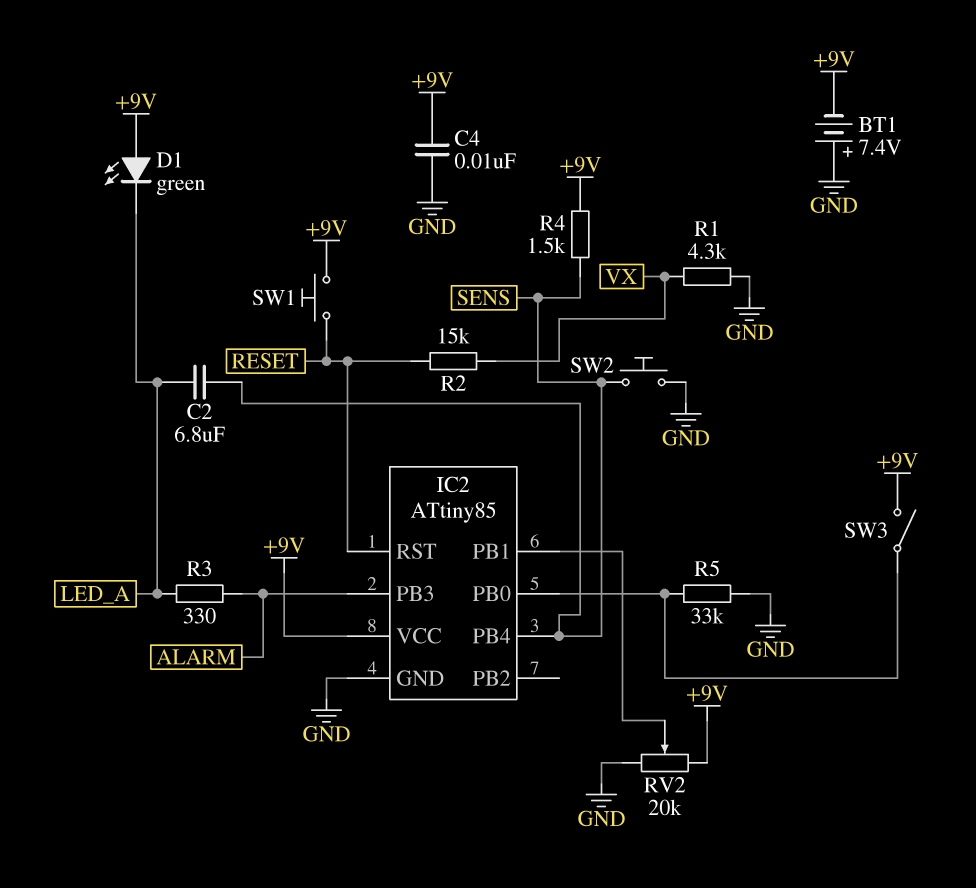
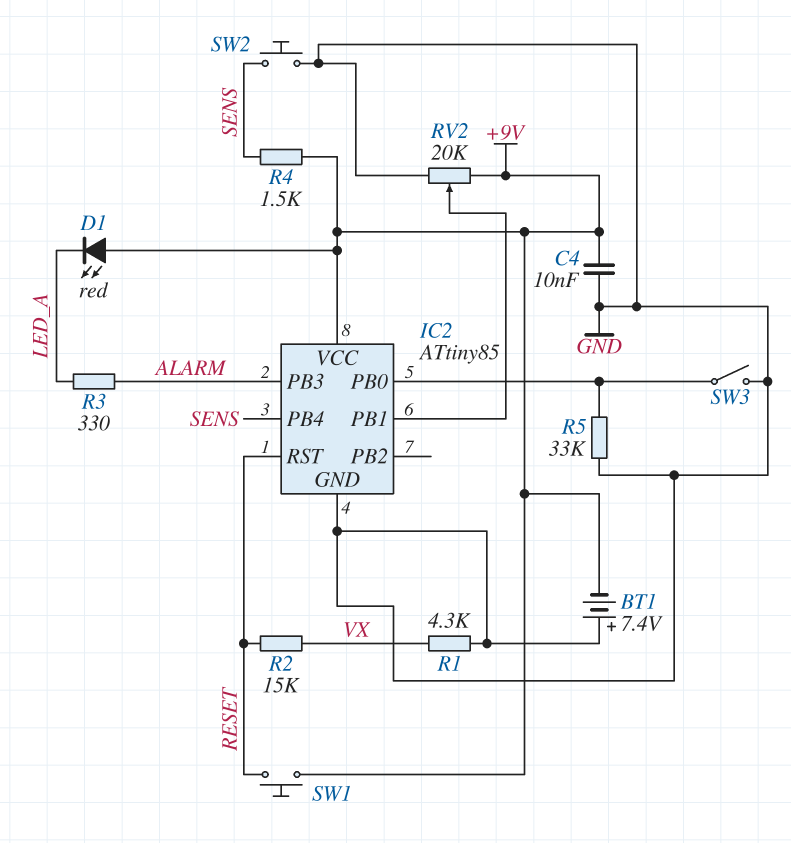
C2: 6.8uF (LED_A, SENS) -> none
D1: LED green (A +9V, K LED_A) -> LED red (A +9V, K LED_A)
SW3: switch (+9V, IC2/PB0) -> switch (GND, IC2/PB0)

